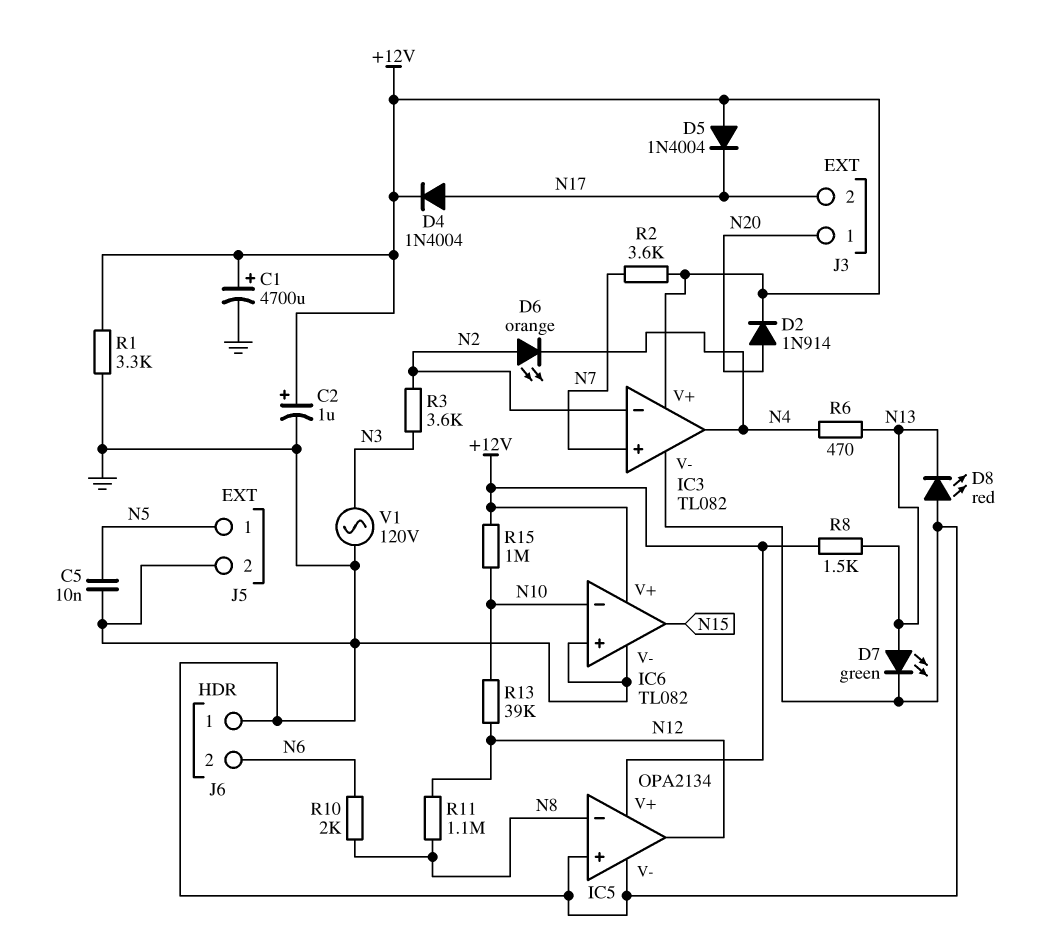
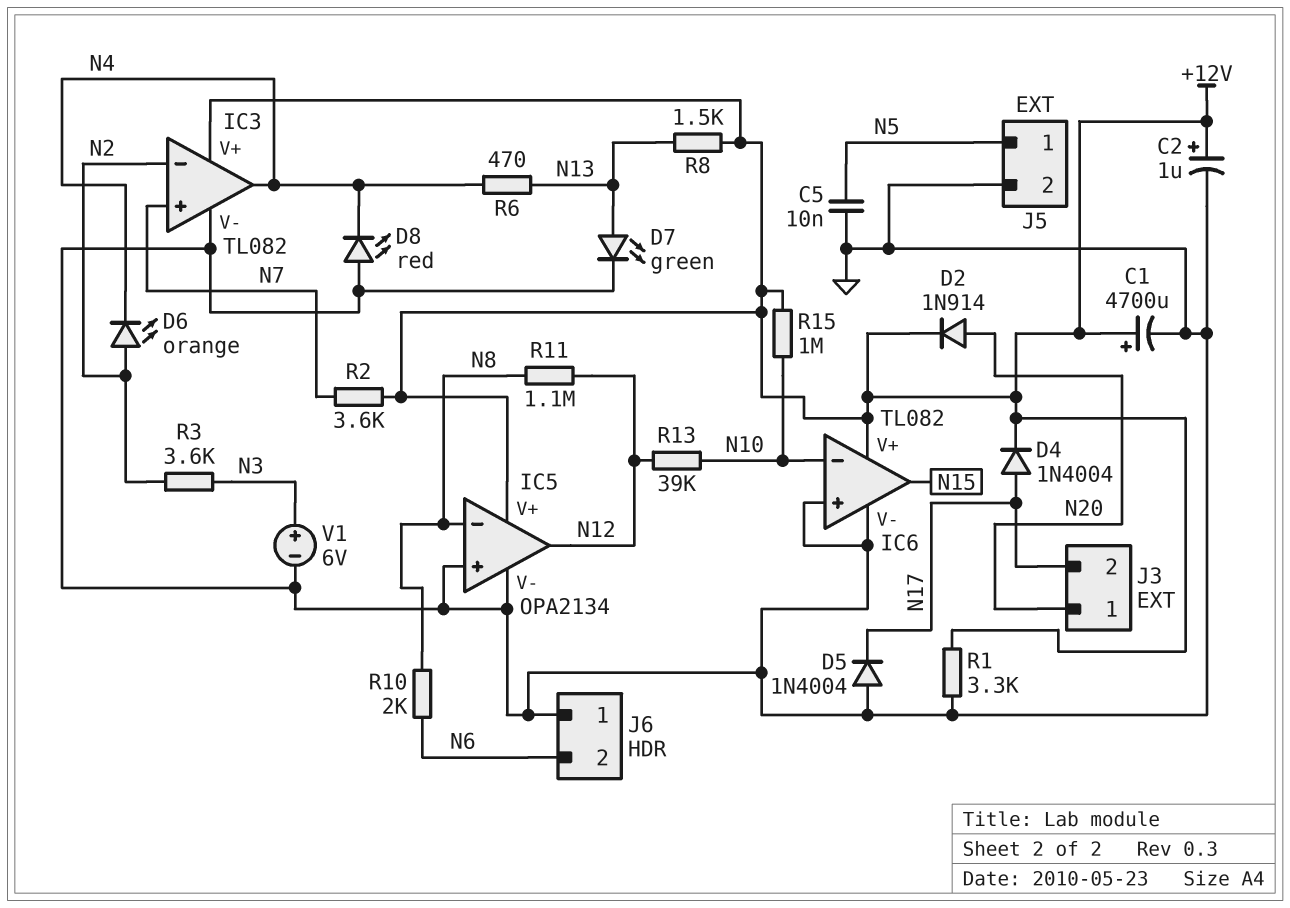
D5: diode 1N4004 (A +12V, K N17) -> diode 1N4004 (A GND, K N17)
D8: LED red (A GND, K N13) -> LED red (A GND, K N4)
V1: AC 120V (GND, N3) -> 6V (plus N3, minus GND)

